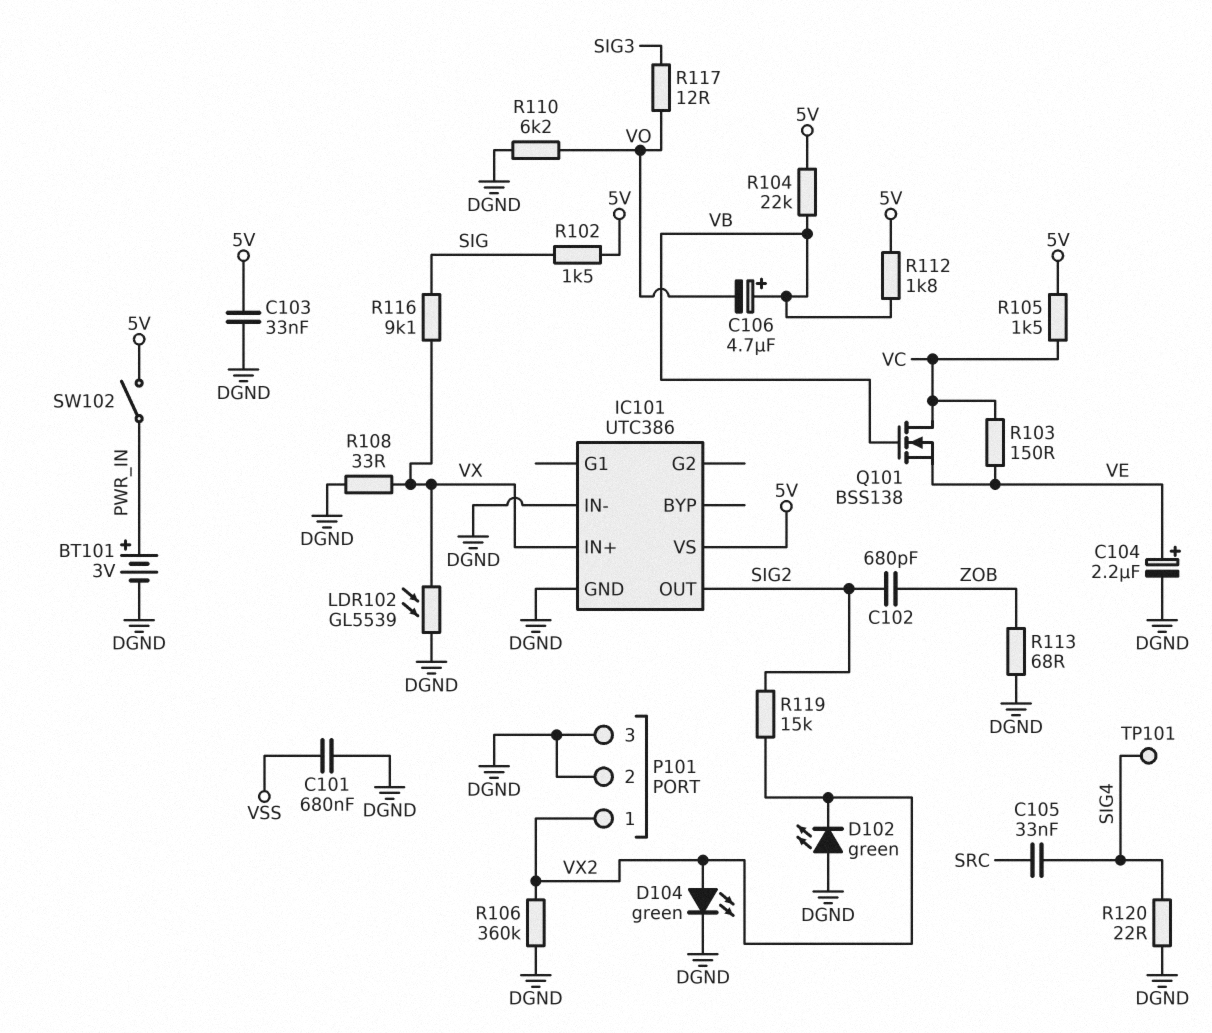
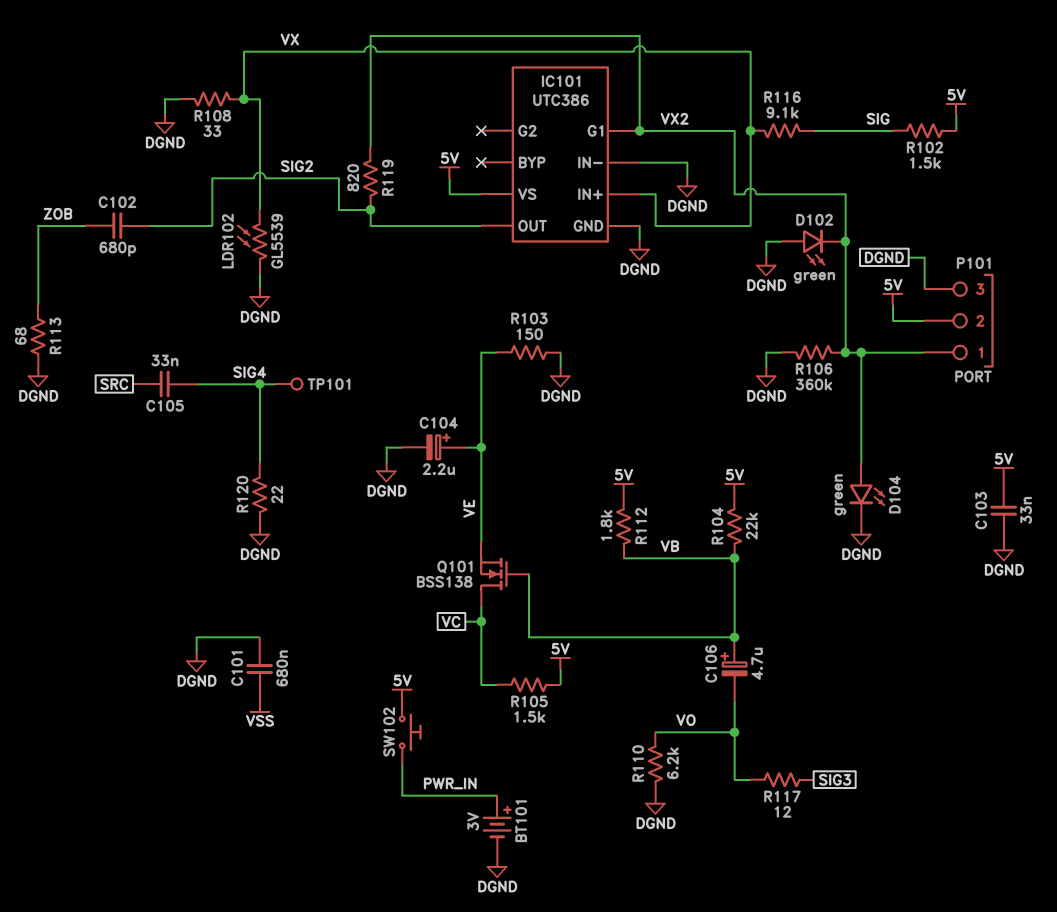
IC101 pin G1: none -> VX2
P101 pin 2: DGND -> 5V
R103: 150 (VC, VE) -> 150 (DGND, VE)
R119: 15k (SIG2, VX2) -> 820 (SIG2, VX2)
SW102: switch (5V, PWR_IN) -> button (5V, PWR_IN)

